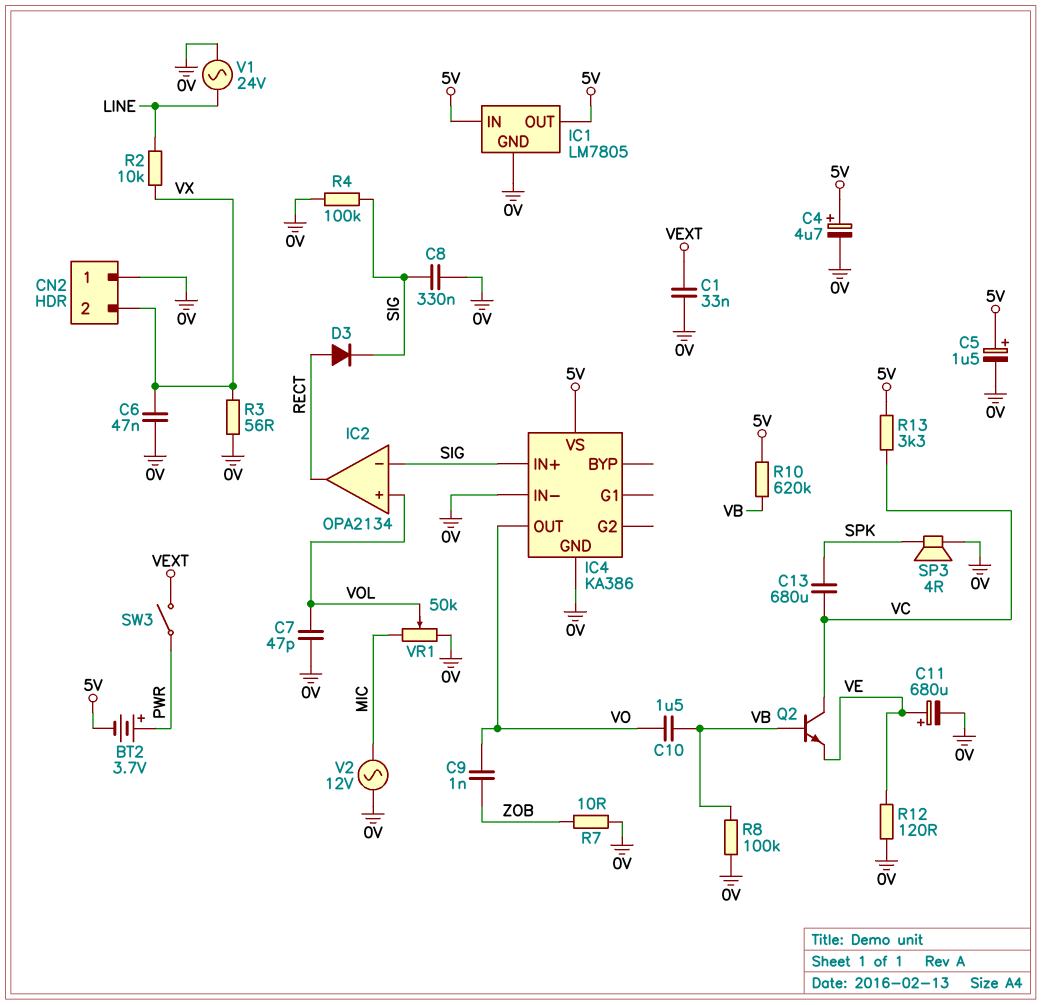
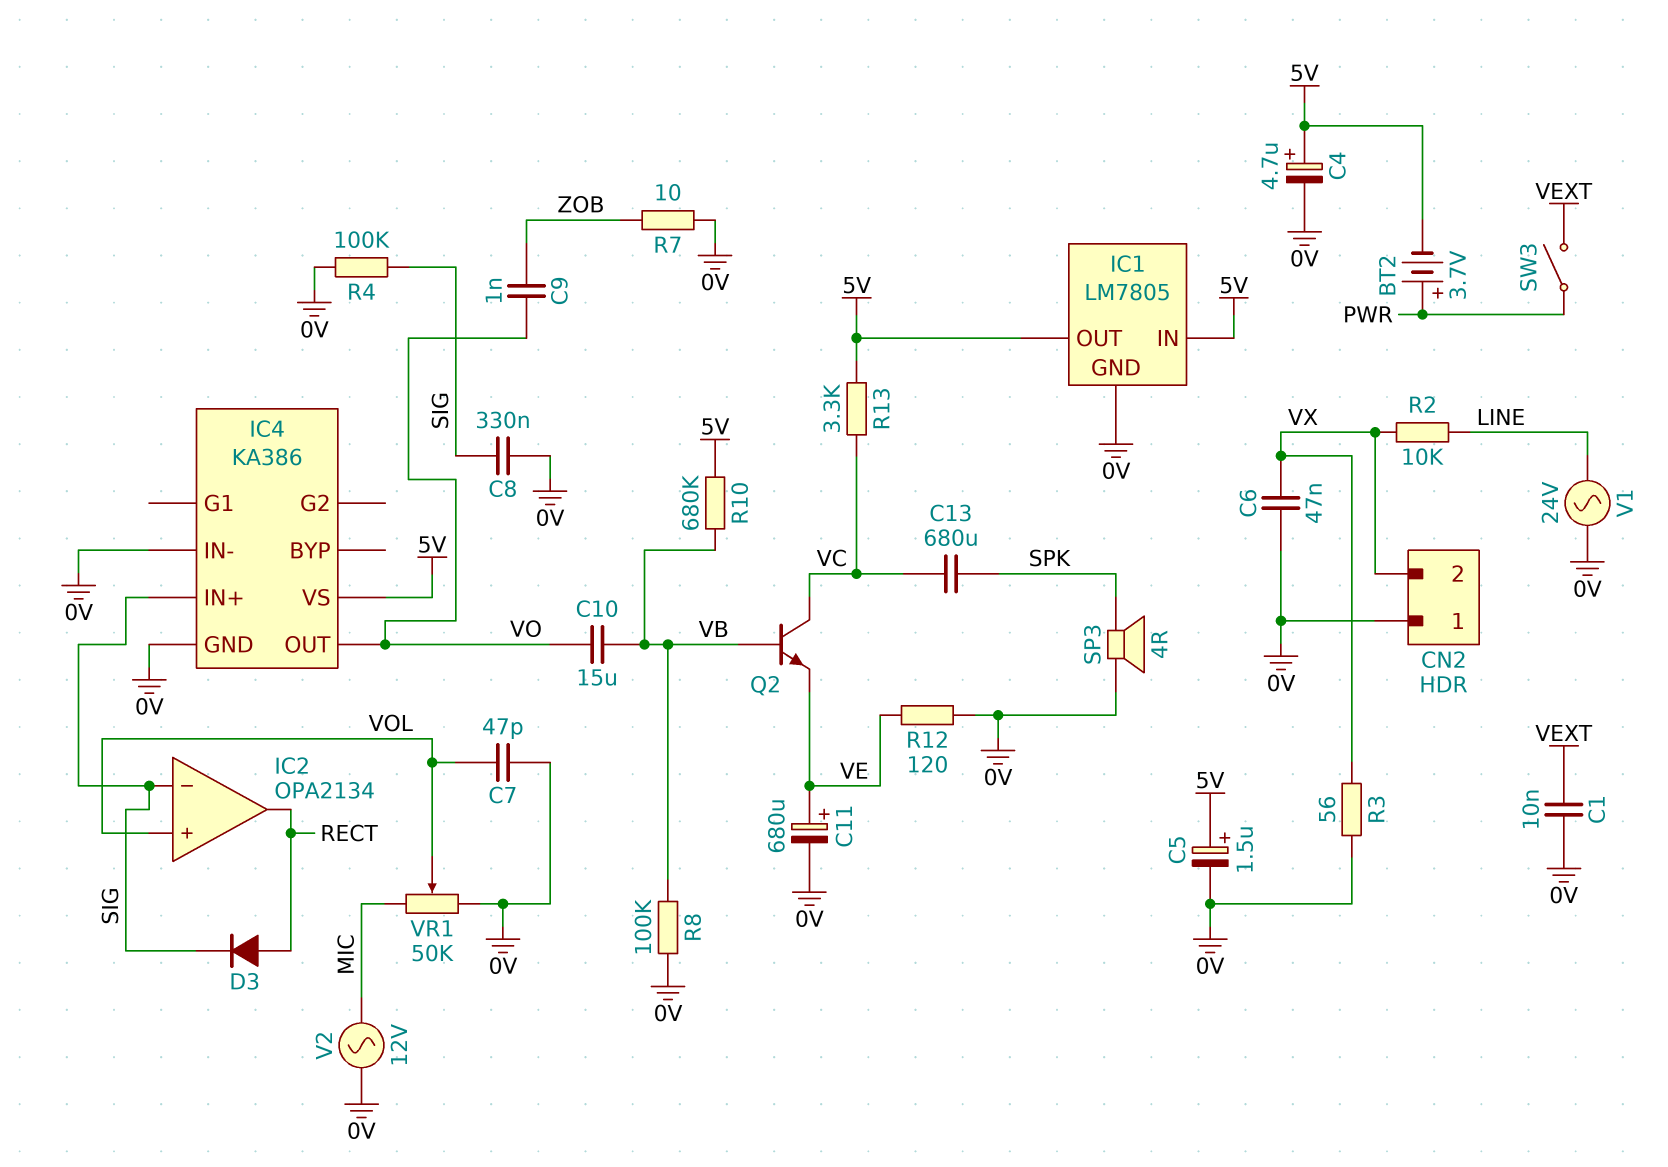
C1: 33nF (0V, VEXT) -> 10nF (0V, VEXT)
C10: 1.5uF (VB, VO) -> 15uF (VB, VO)
R10: 620k (5V, VB) -> 680k (5V, VB)

